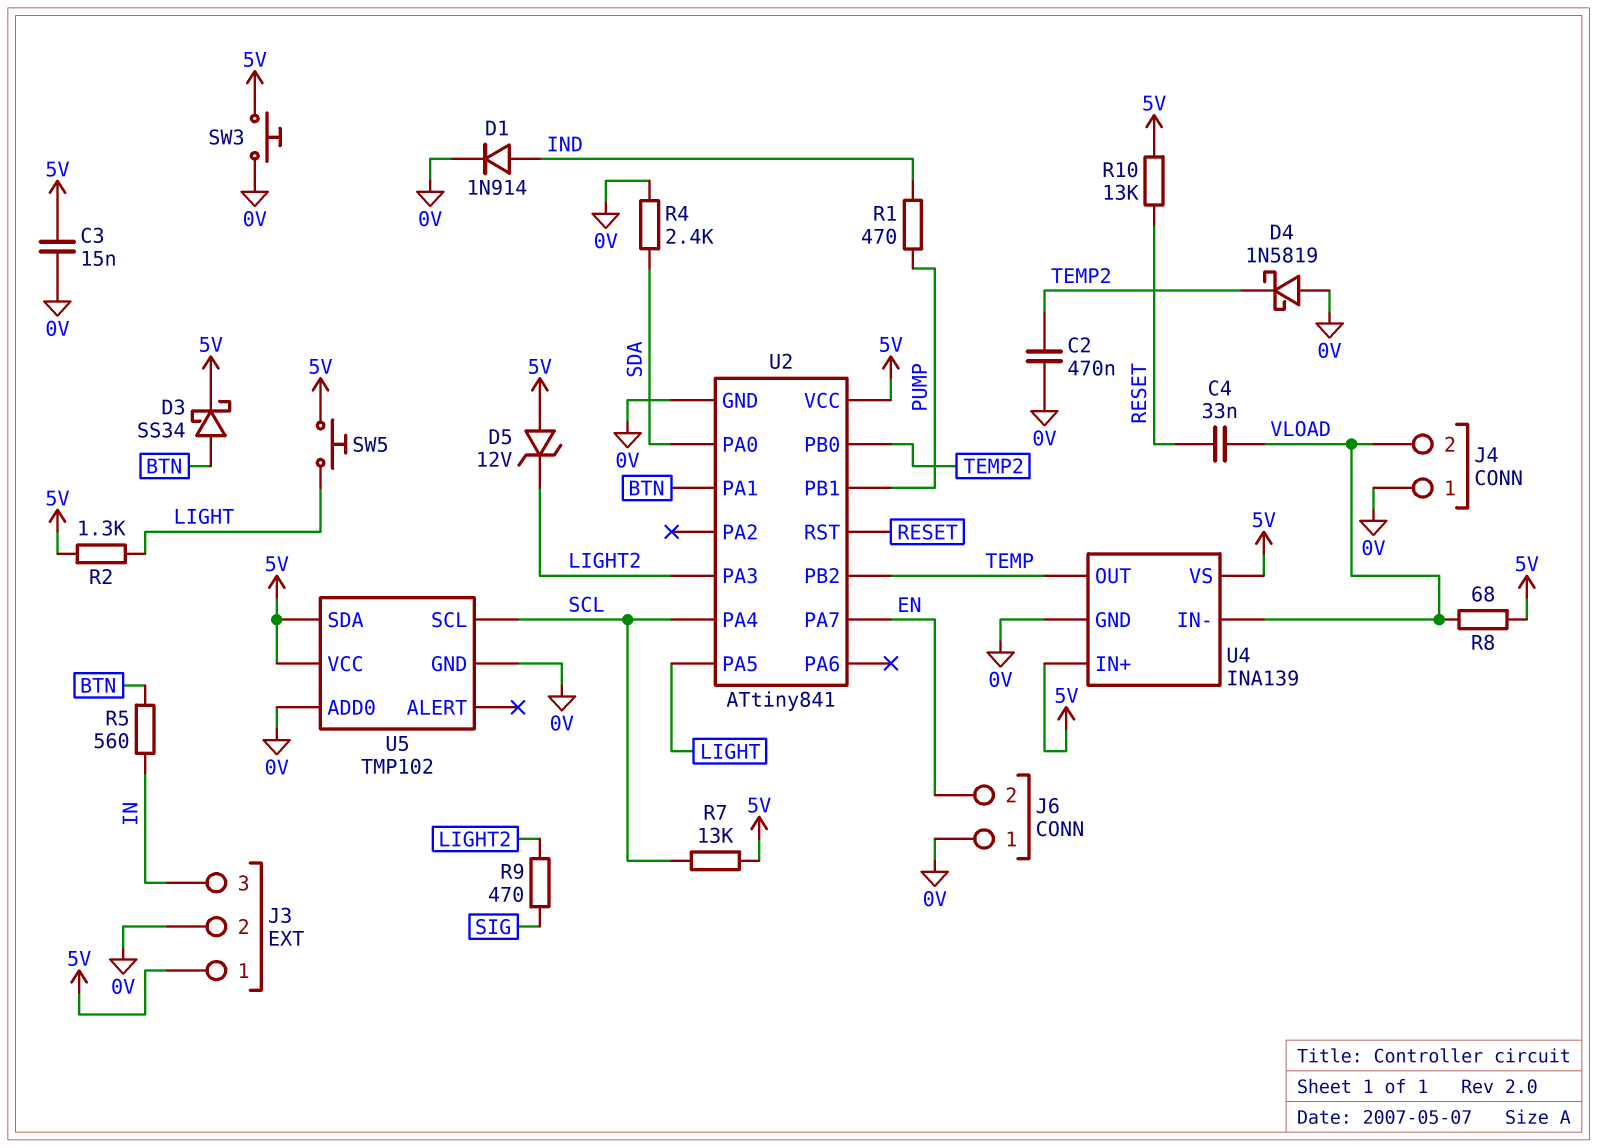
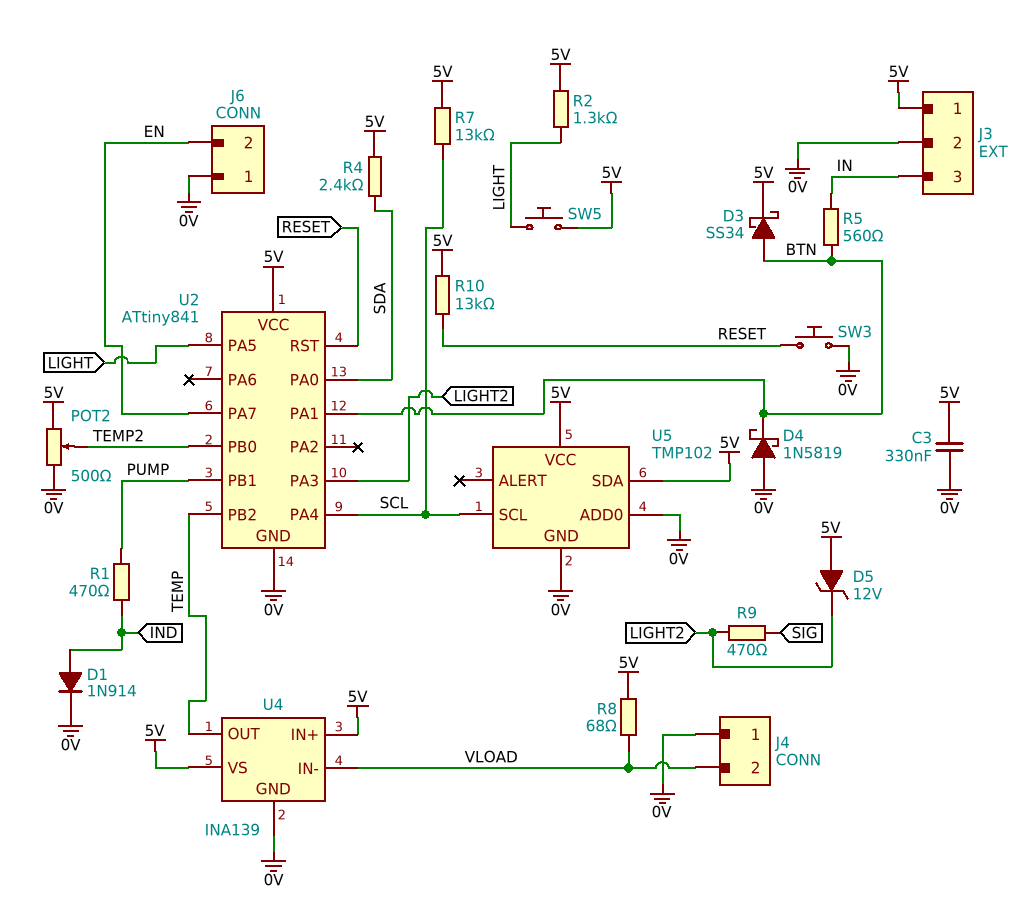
C2: 470nF (0V, TEMP2) -> none
C3: 15nF (0V, 5V) -> 330nF (0V, 5V)
C4: 33nF (RESET, VLOAD) -> none
D4: schottky 1N5819 (A 0V, K TEMP2) -> schottky 1N5819 (A 0V, K BTN)
POT2: none -> 500 (0V, 5V, wiper TEMP2)
R4: 2.4k (0V, SDA) -> 2.4k (5V, SDA)
SW3: button (0V, 5V) -> button (0V, RESET)

